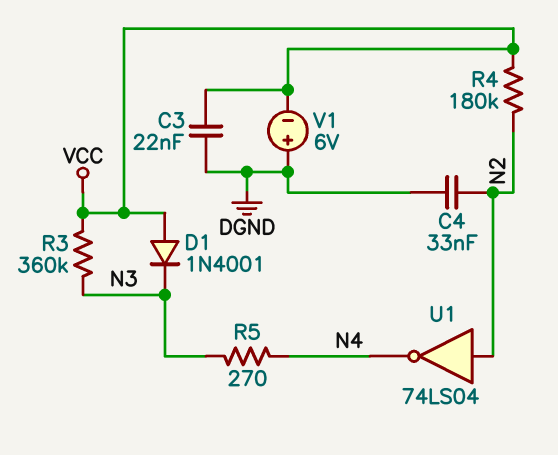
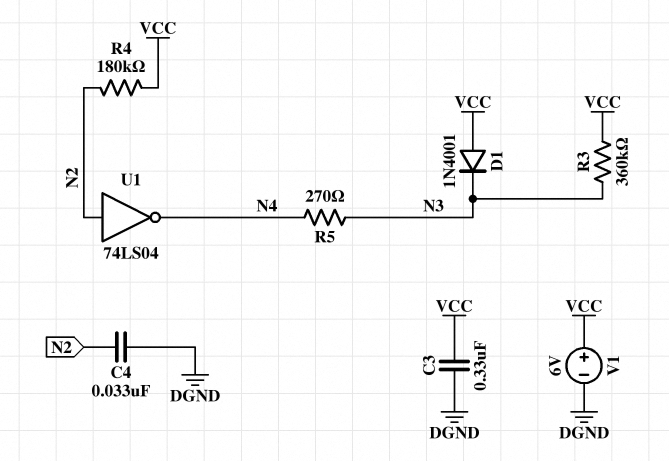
C3: 22nF (DGND, VCC) -> 330nF (DGND, VCC)
V1: 6V (plus DGND, minus VCC) -> 6V (plus VCC, minus DGND)

